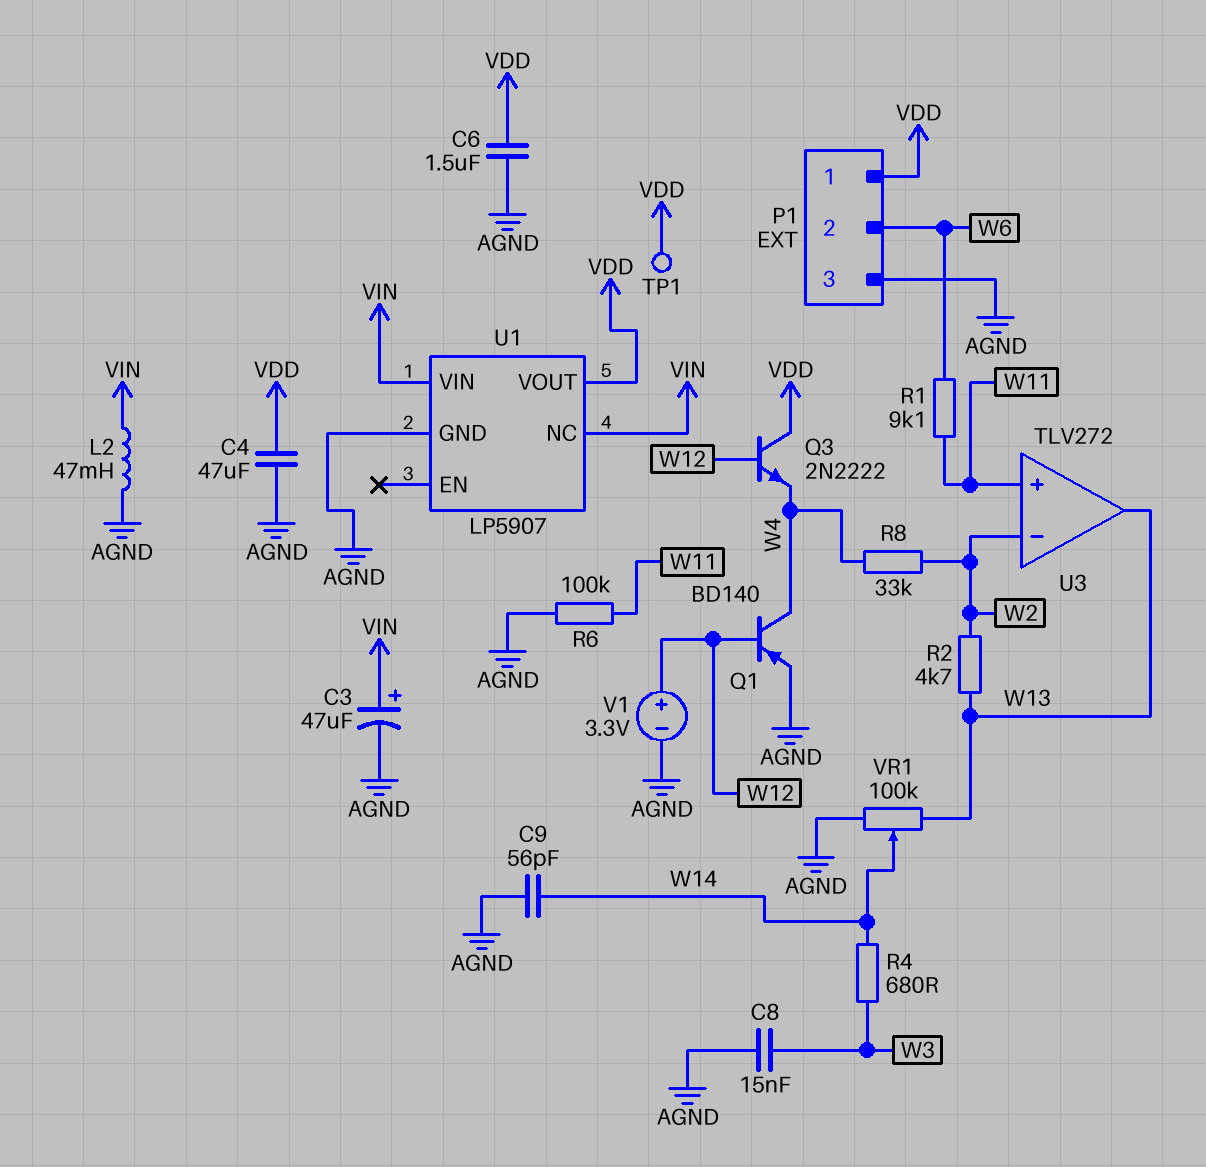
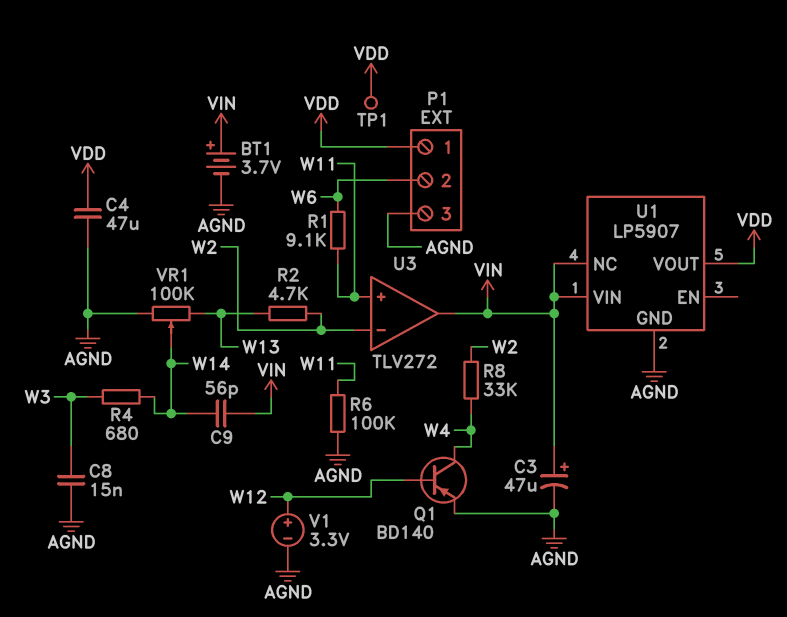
BT1: none -> 3.7V (plus VIN, minus AGND)
C6: 1.5uF (AGND, VDD) -> none
C9: 56pF (AGND, W14) -> 56pF (VIN, W14)
L2: 47mH (AGND, VIN) -> none
Q3: NPN 2N2222 (B W12, C VDD, E W4) -> none
U3 pin out: W13 -> VIN

